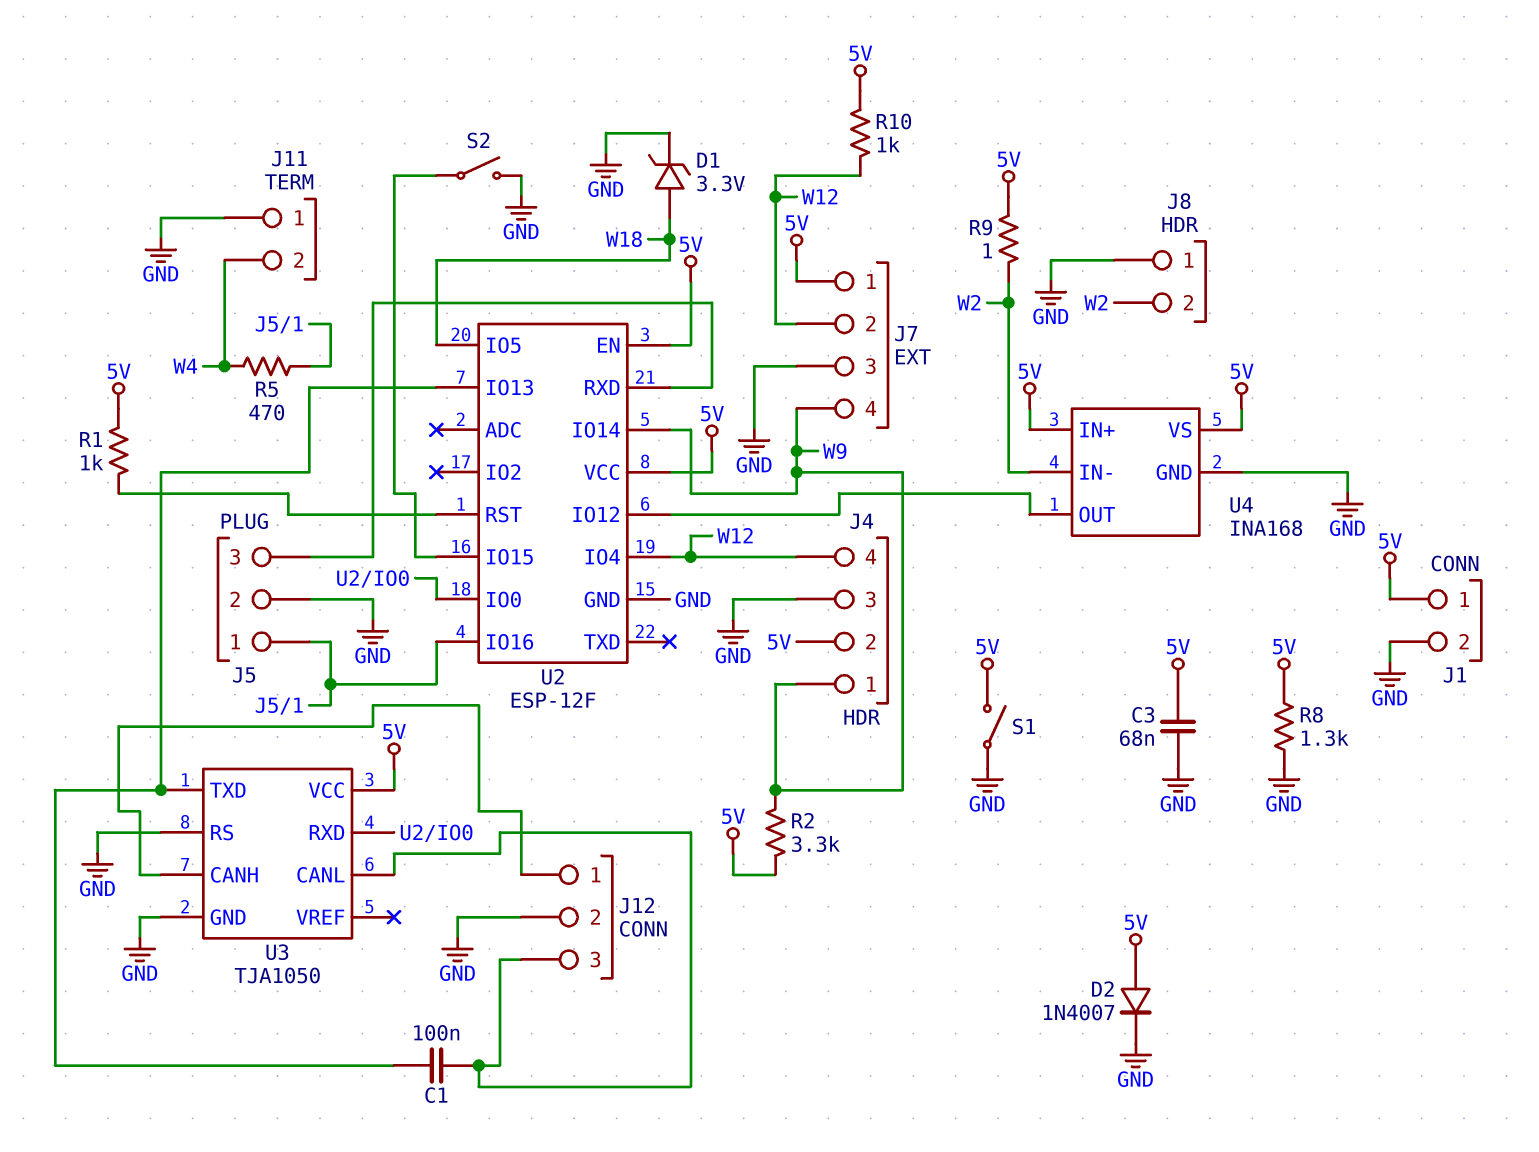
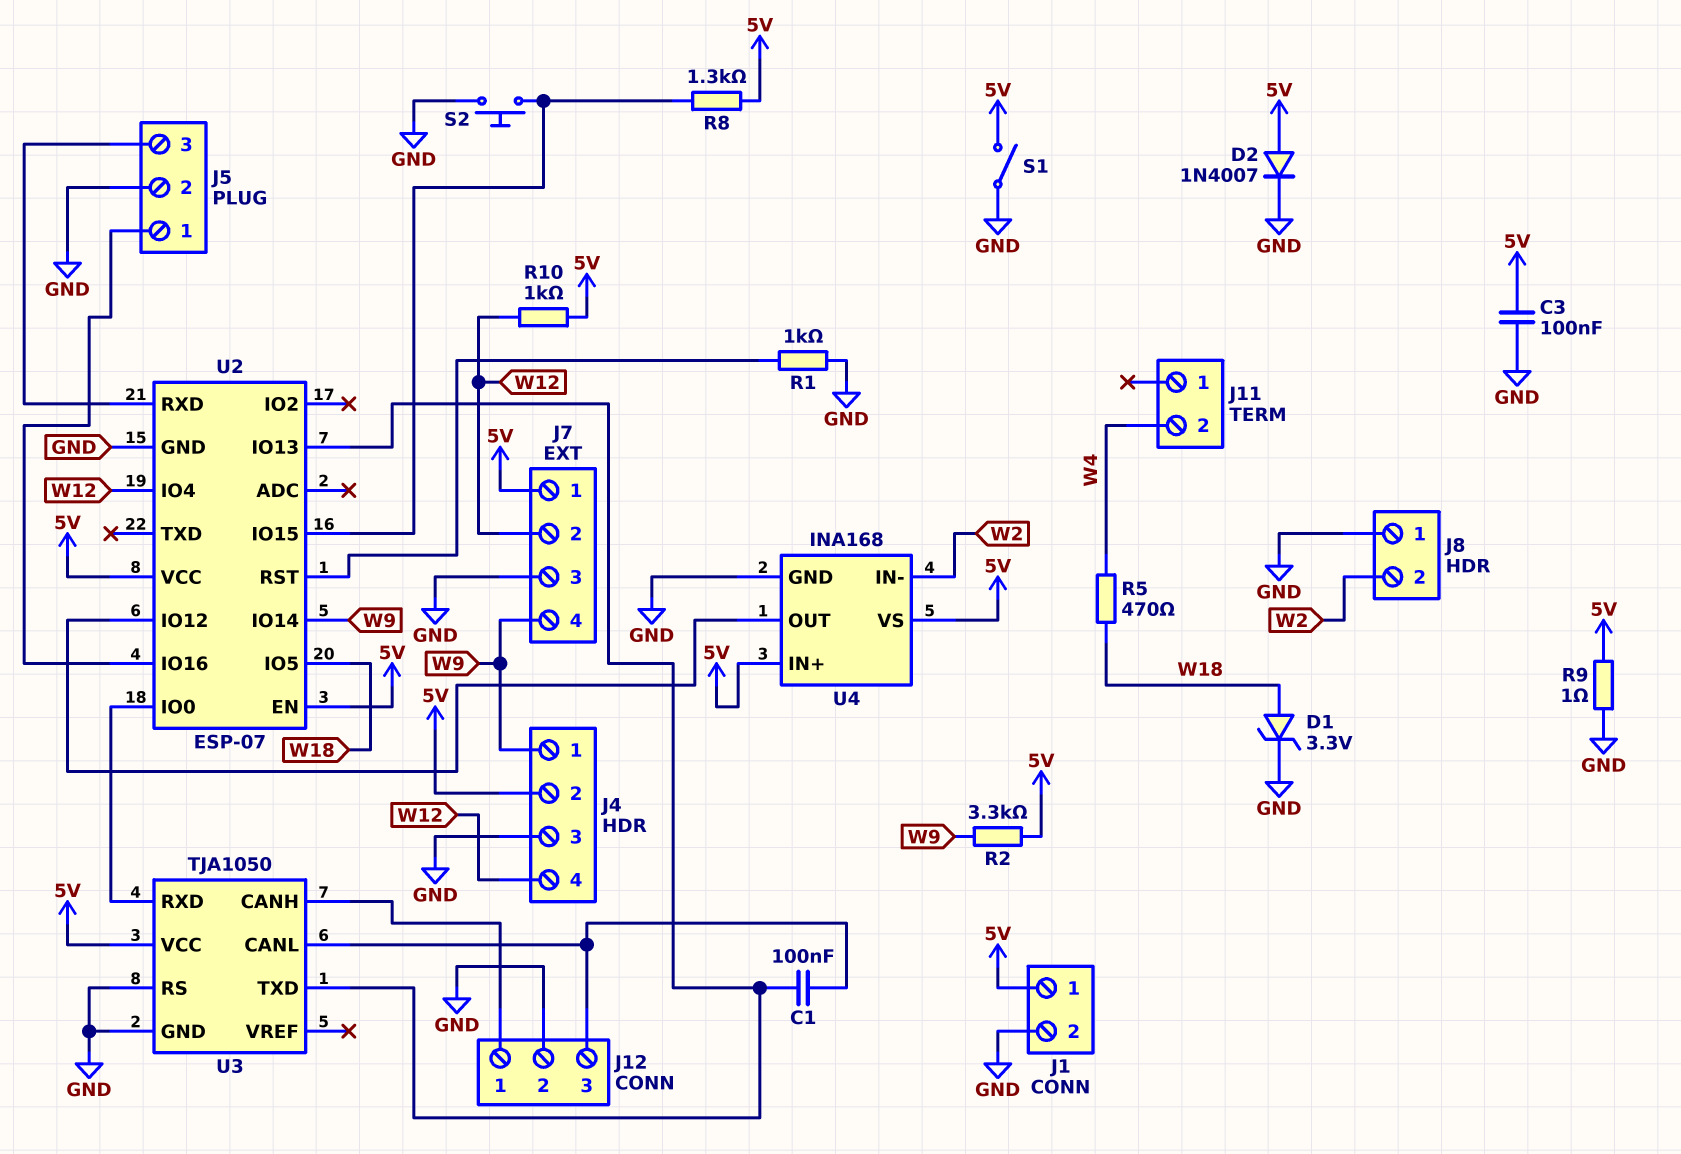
C3: 68nF (5V, GND) -> 100nF (5V, GND)
J11 pin 1: GND -> none
R1: 1k (5V, U2/RST) -> 1k (GND, U2/RST)
R5: 470 (J5/1, W4) -> 470 (W4, W18)
R8: 1.3k (5V, GND) -> 1.3k (5V, U2/IO15)
R9: 1 (5V, W2) -> 1 (5V, GND)
S2: switch (GND, U2/IO15) -> button (GND, U2/IO15)
U2: ESP-12F -> ESP-07

